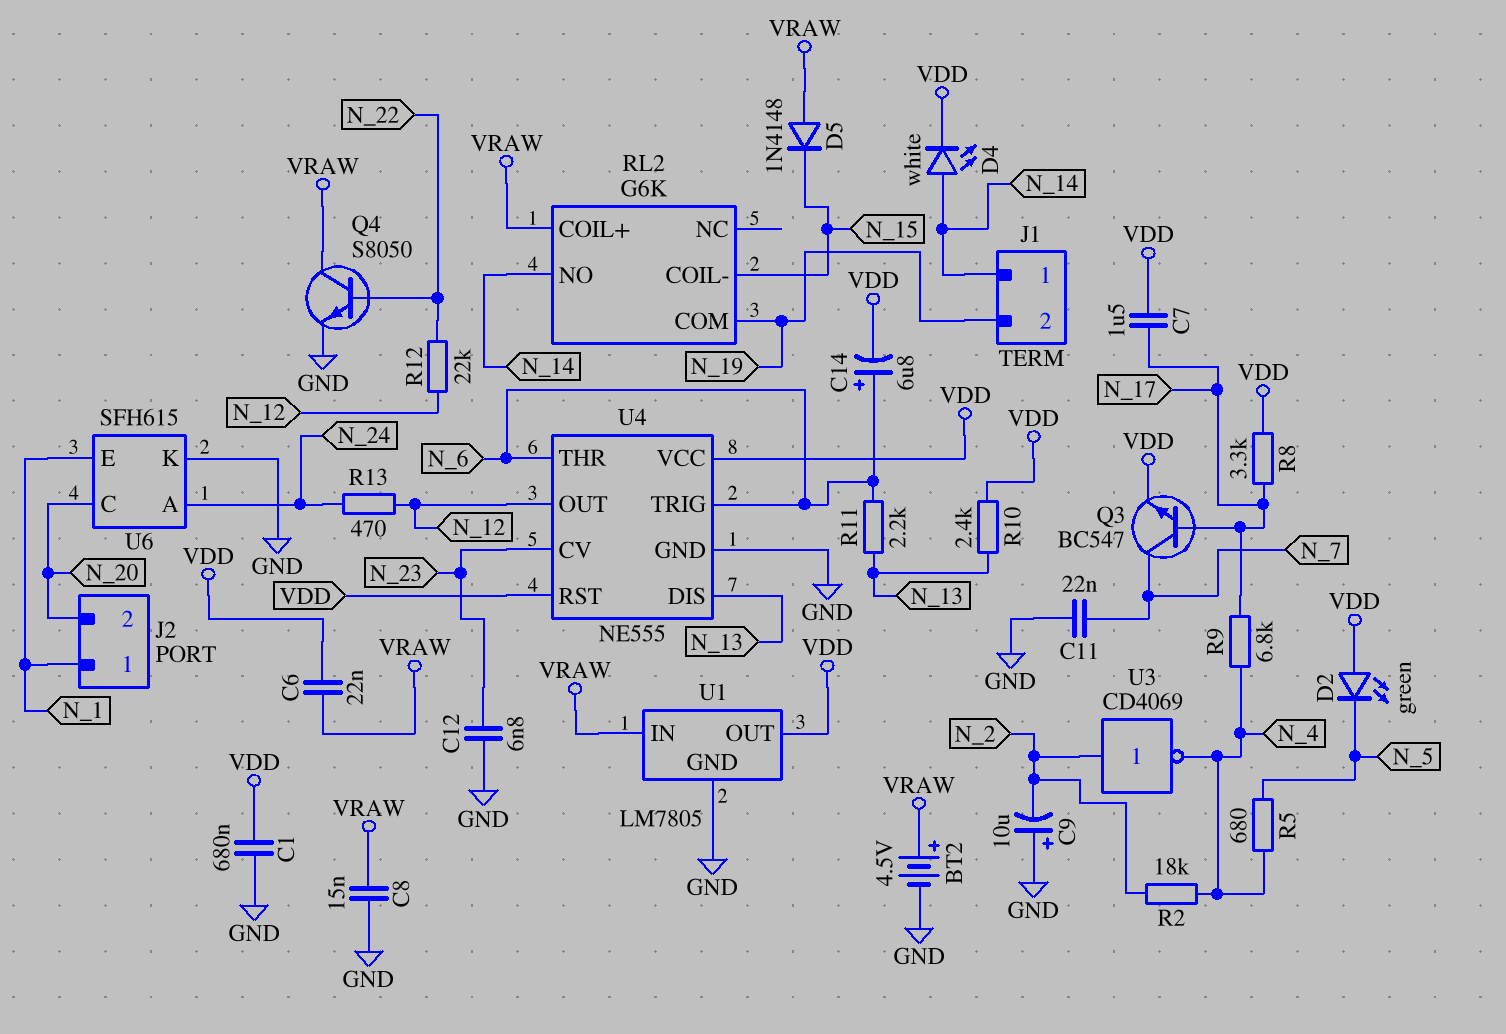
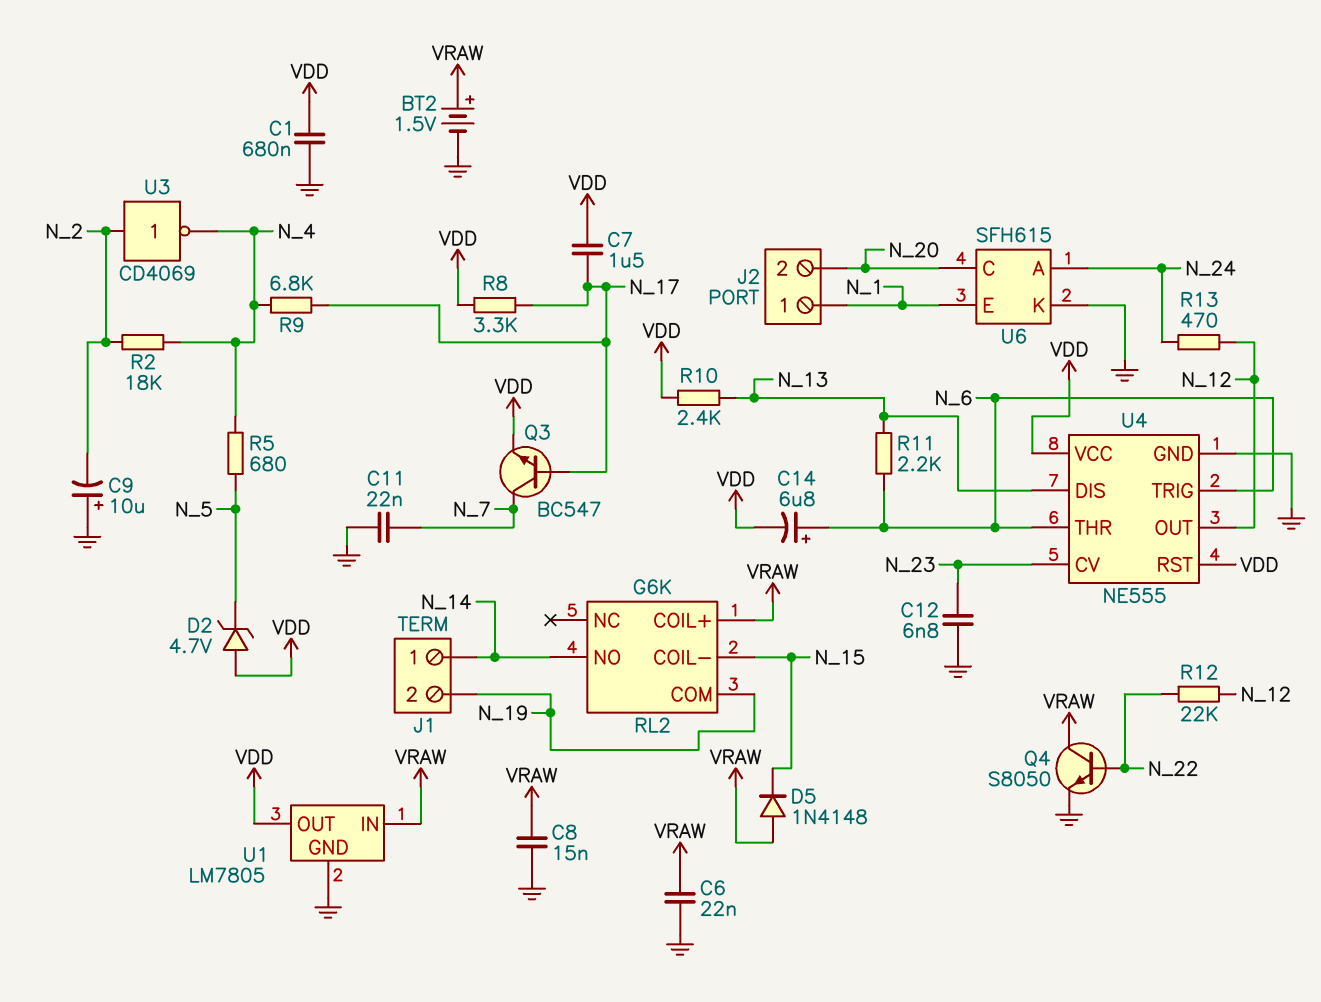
BT2: 4.5V (plus VRAW, minus GND) -> 1.5V (plus VRAW, minus GND)
C6: 22nF (VDD, VRAW) -> 22nF (GND, VRAW)
D2: LED green (A VDD, K N_5) -> zener 4.7V (A VDD, K N_5)
D4: LED white (A N_14, K VDD) -> none

